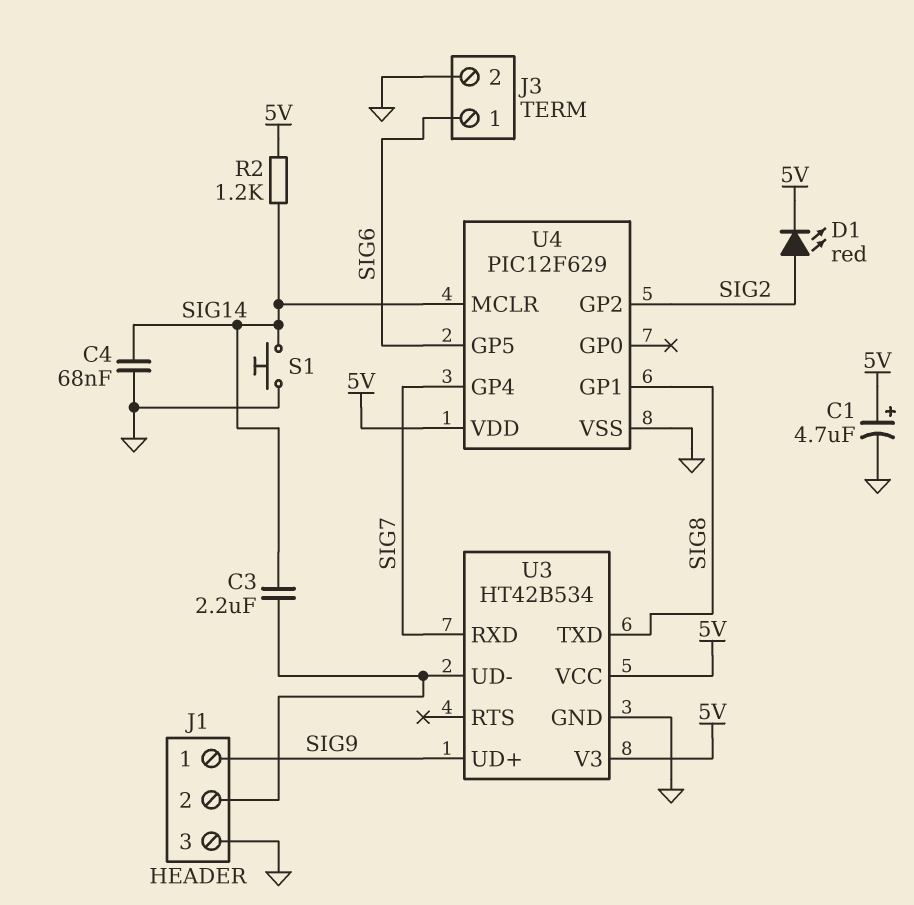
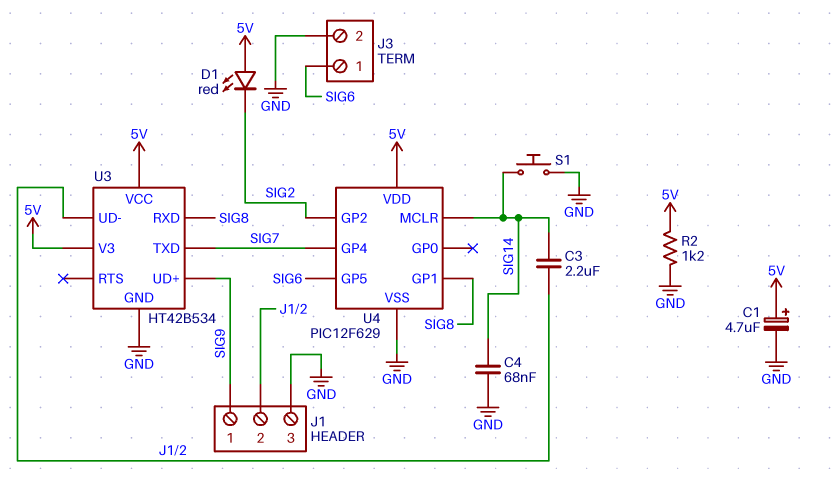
D1: LED red (A SIG2, K 5V) -> LED red (A 5V, K SIG2)
R2: 1.2k (5V, SIG14) -> 1.2k (5V, GND)
U3 pin RXD: SIG7 -> SIG8
U3 pin TXD: SIG8 -> SIG7

